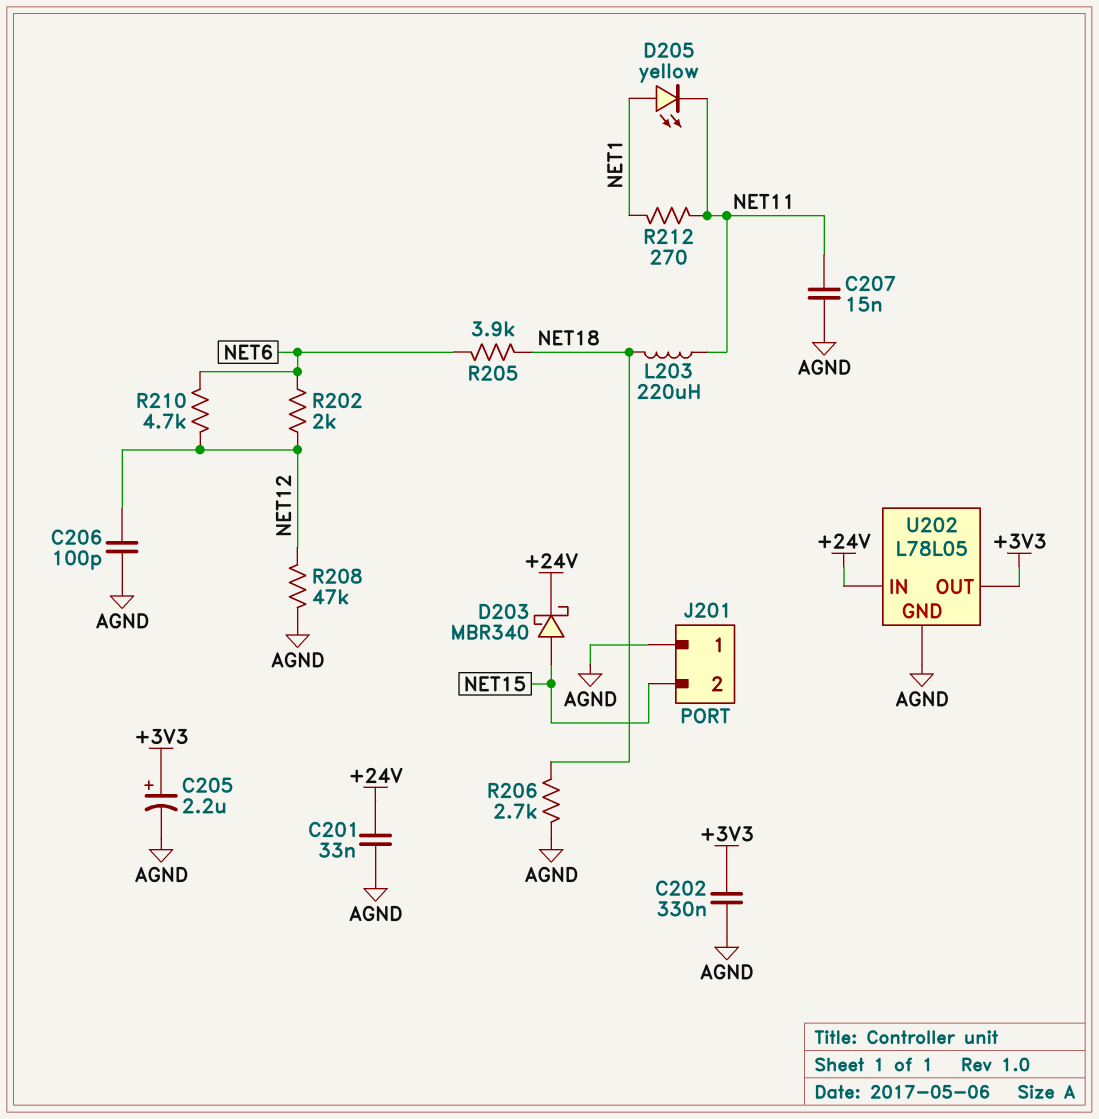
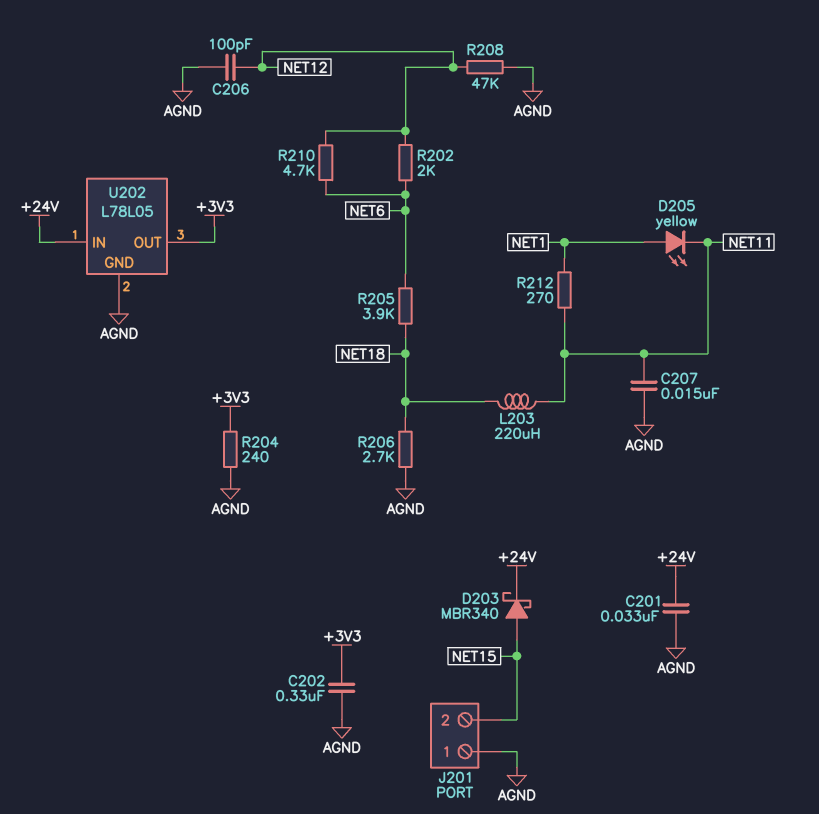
C205: 2.2uF (plus +3V3, minus AGND) -> none
R204: none -> 240 (+3V3, AGND)

